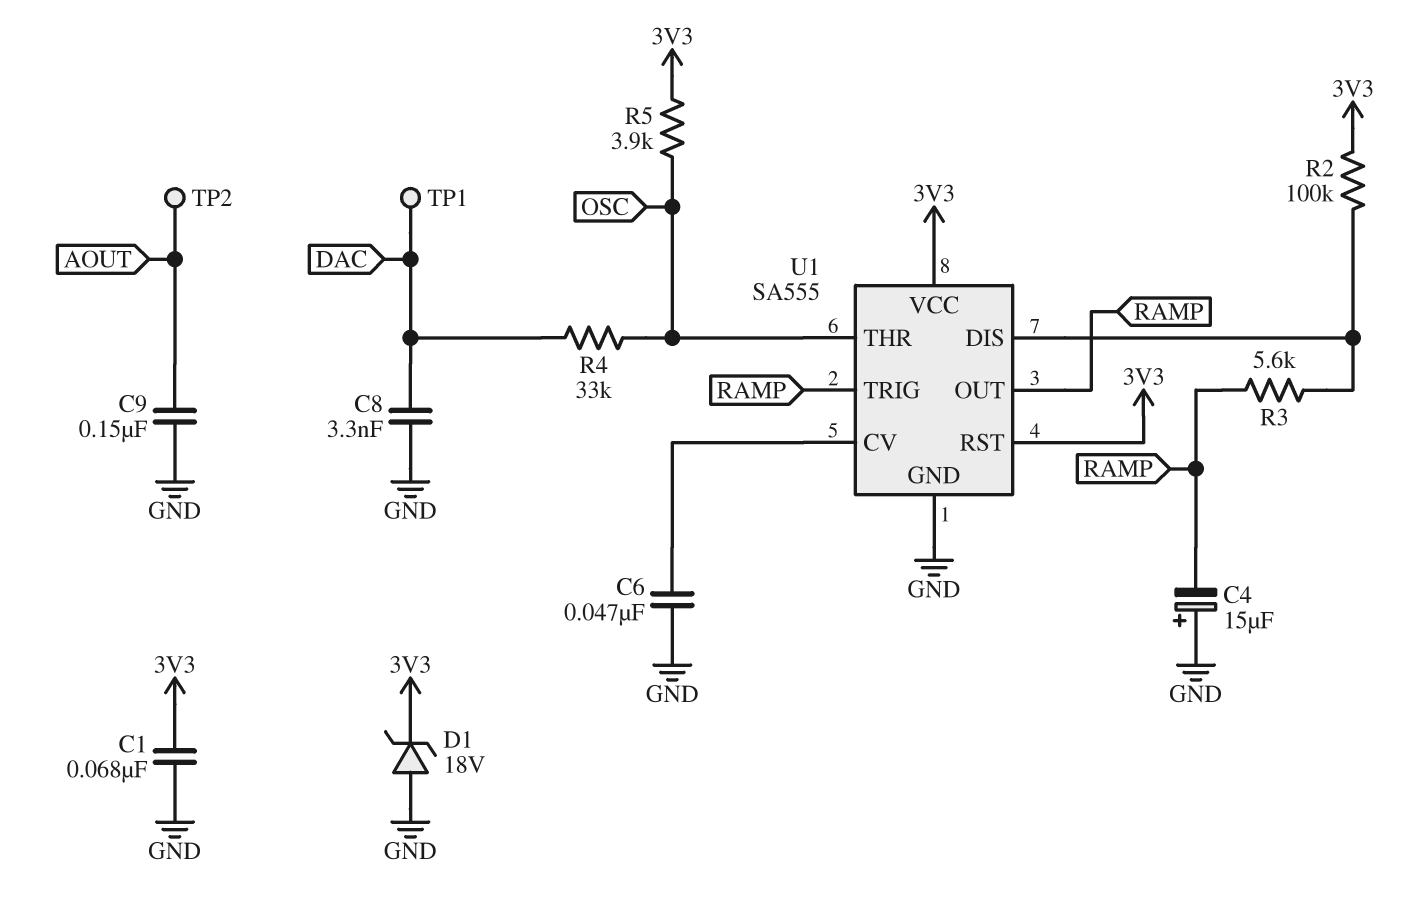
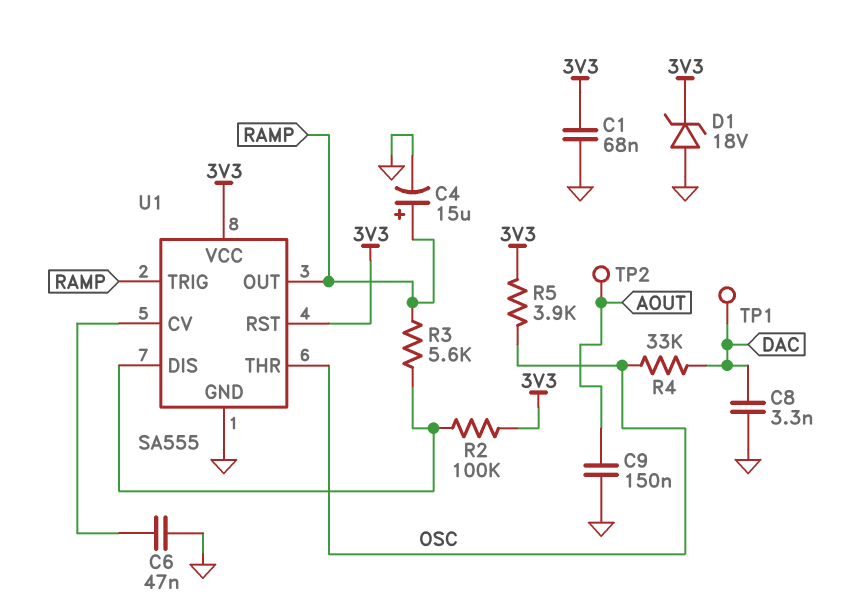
C4: 15uF (plus GND, minus RAMP) -> 15uF (plus RAMP, minus GND)

